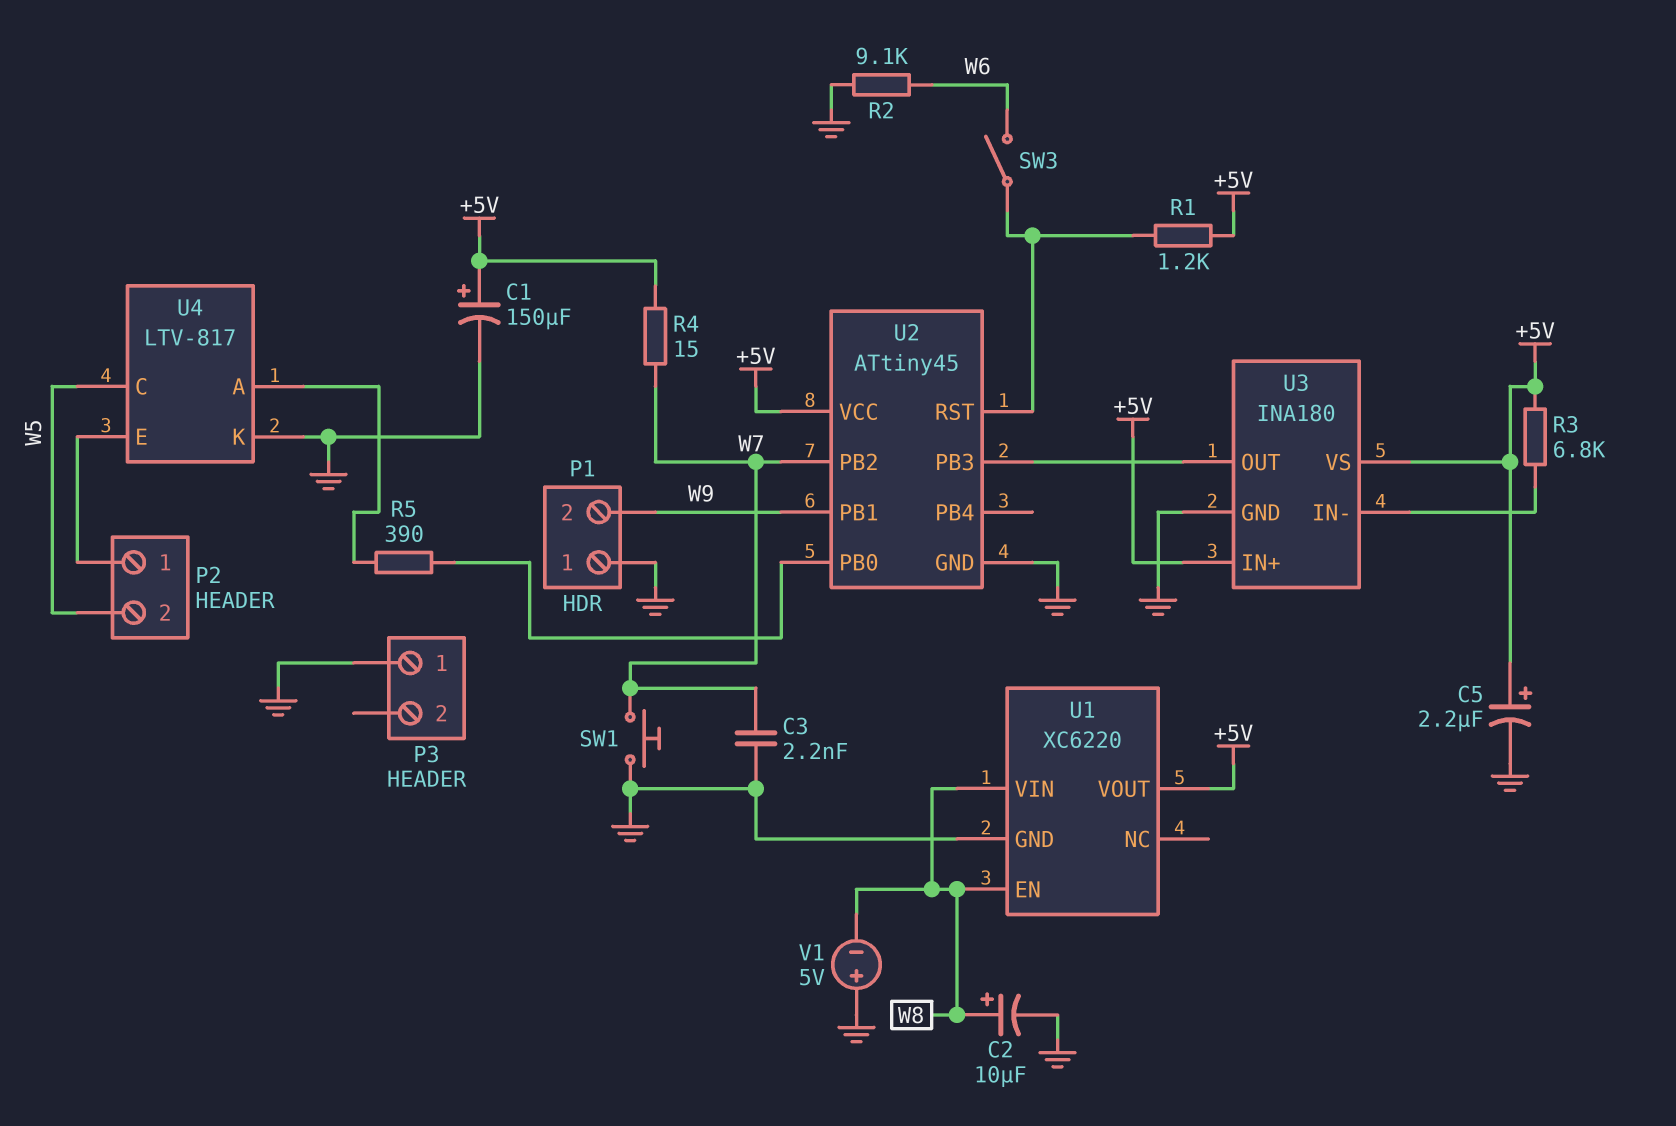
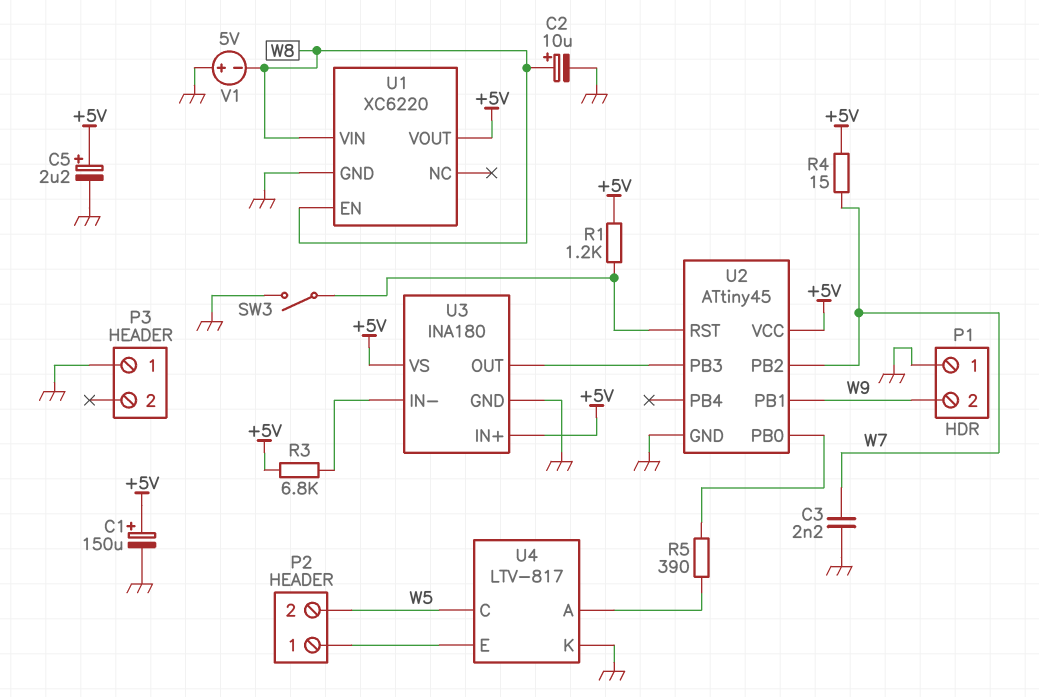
R2: 9.1k (GND, W6) -> none
SW1: button (GND, W7) -> none
SW3: switch (U2/RST, W6) -> switch (GND, U2/RST)

